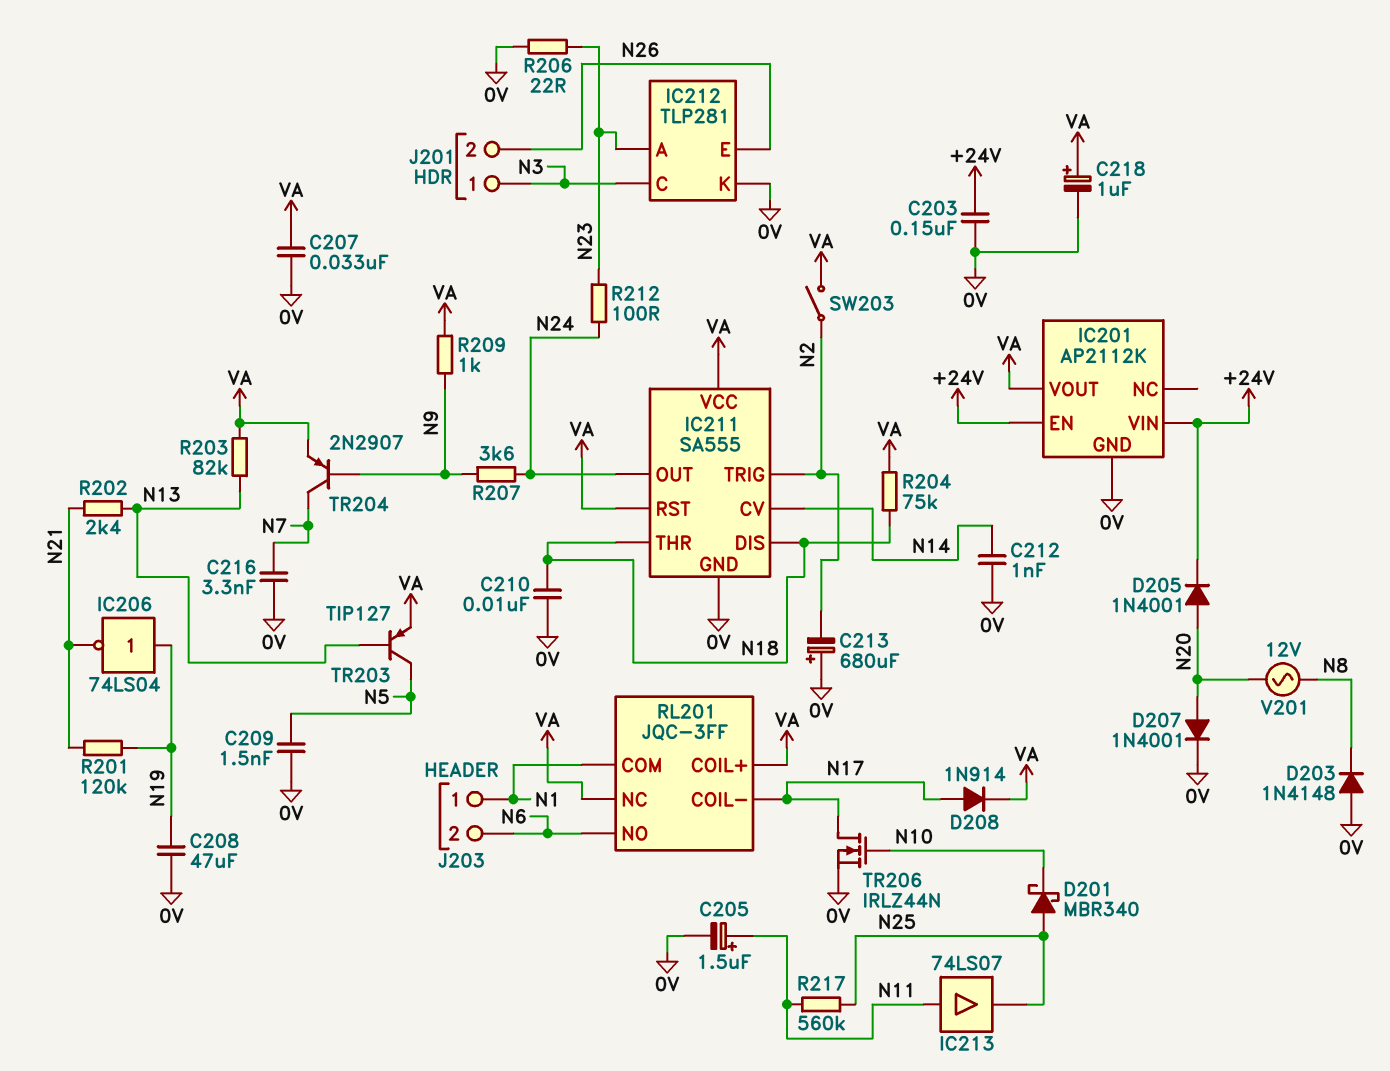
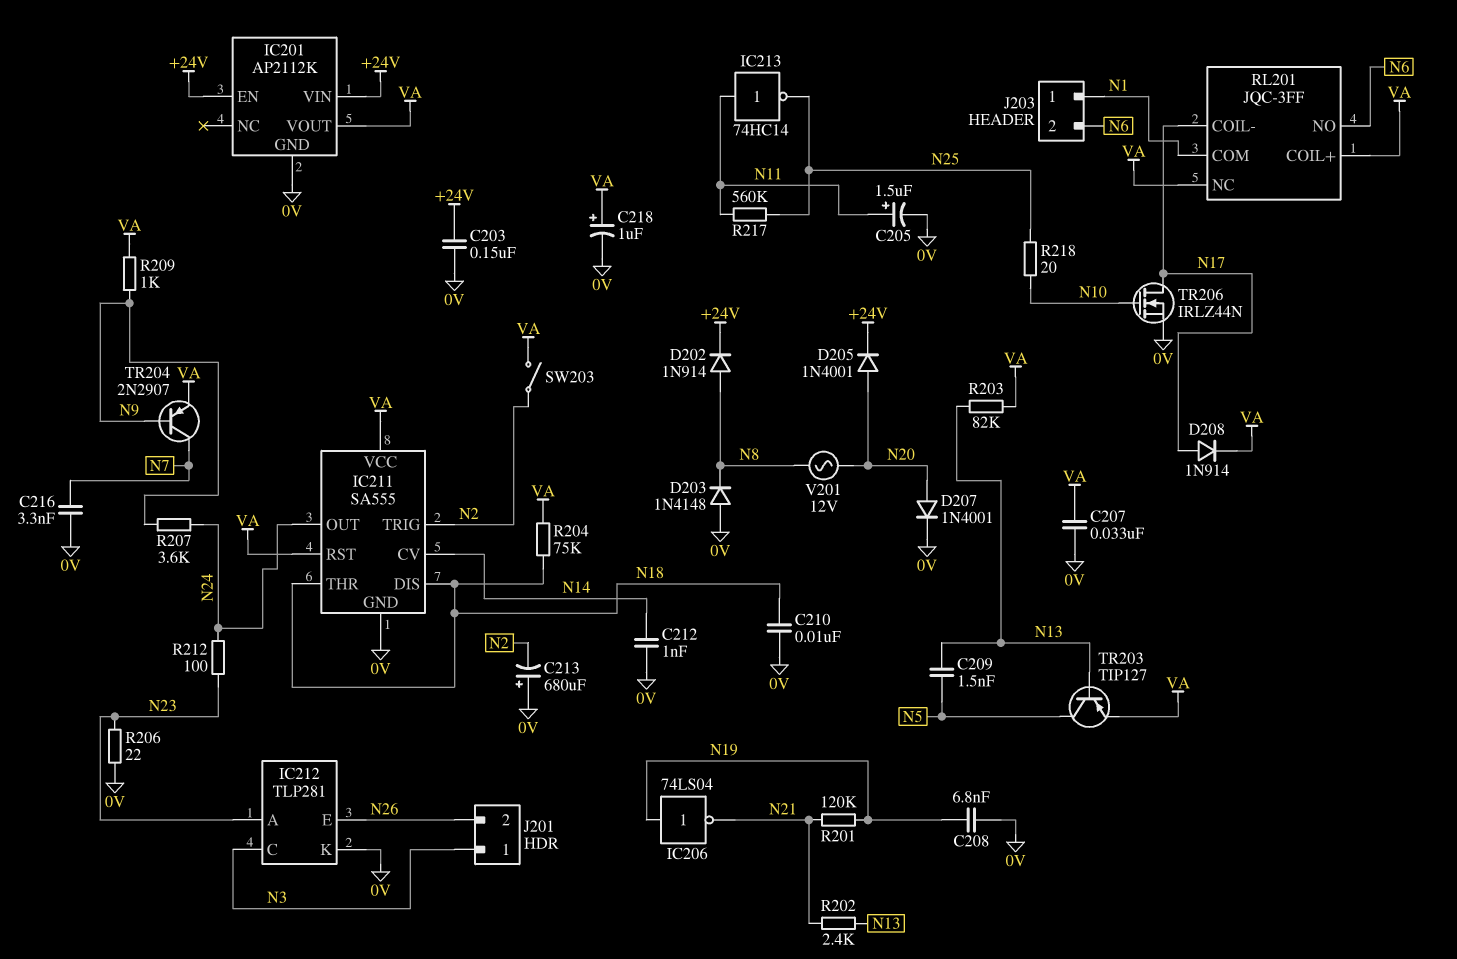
C208: 47uF (0V, N19) -> 6.8nF (0V, N19)
C209: 1.5nF (0V, N5) -> 1.5nF (N5, N13)
D201: schottky MBR340 (A N25, K N10) -> none
D202: none -> diode 1N914 (A N8, K +24V)
IC213: buffer 74LS07 (in N11, out N25) -> NOT 74HC14 (in N11, out N25)
R218: none -> 20 (N10, N25)

